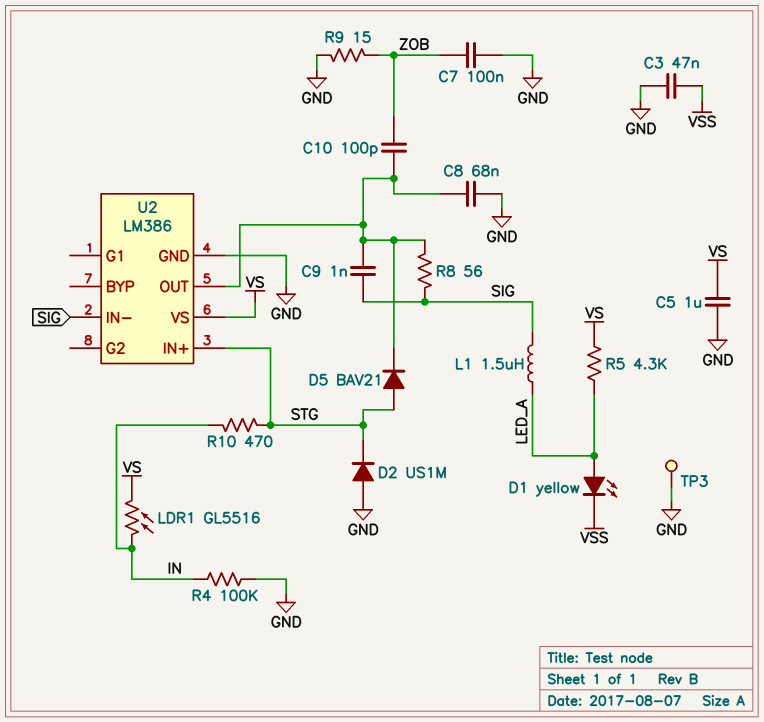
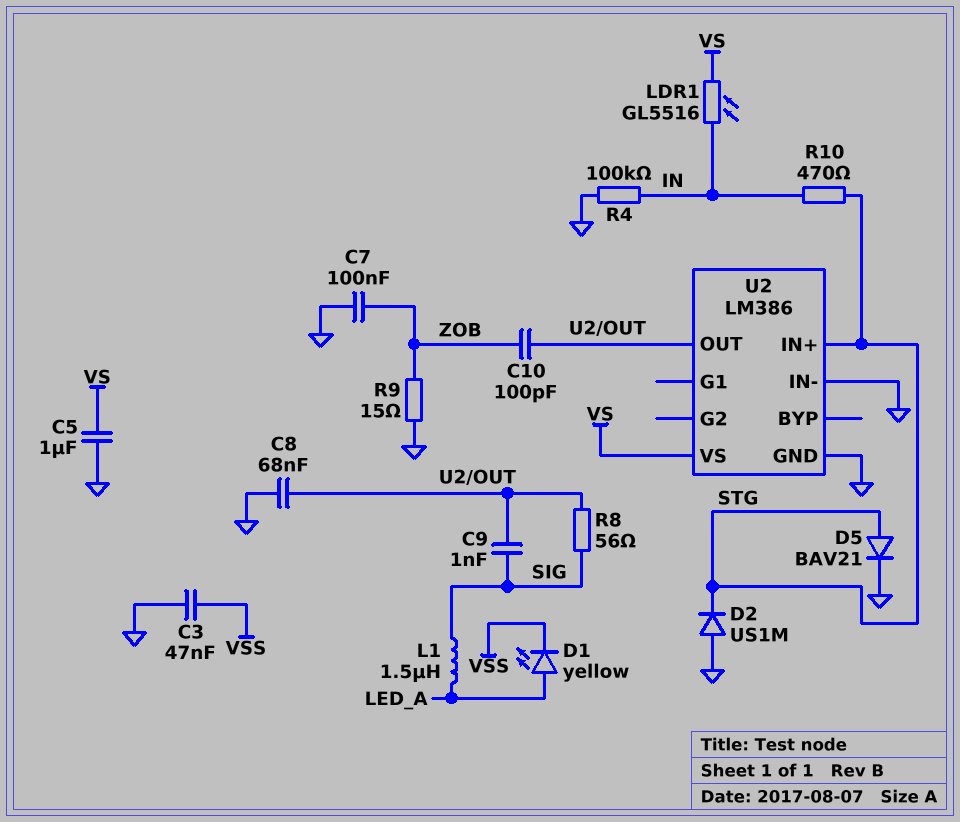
D5: diode BAV21 (A STG, K U2/OUT) -> diode BAV21 (A STG, K GND)
R5: 4.3k (LED_A, VS) -> none
TP3: test point (GND) -> none
U2 pin IN-: SIG -> GND

